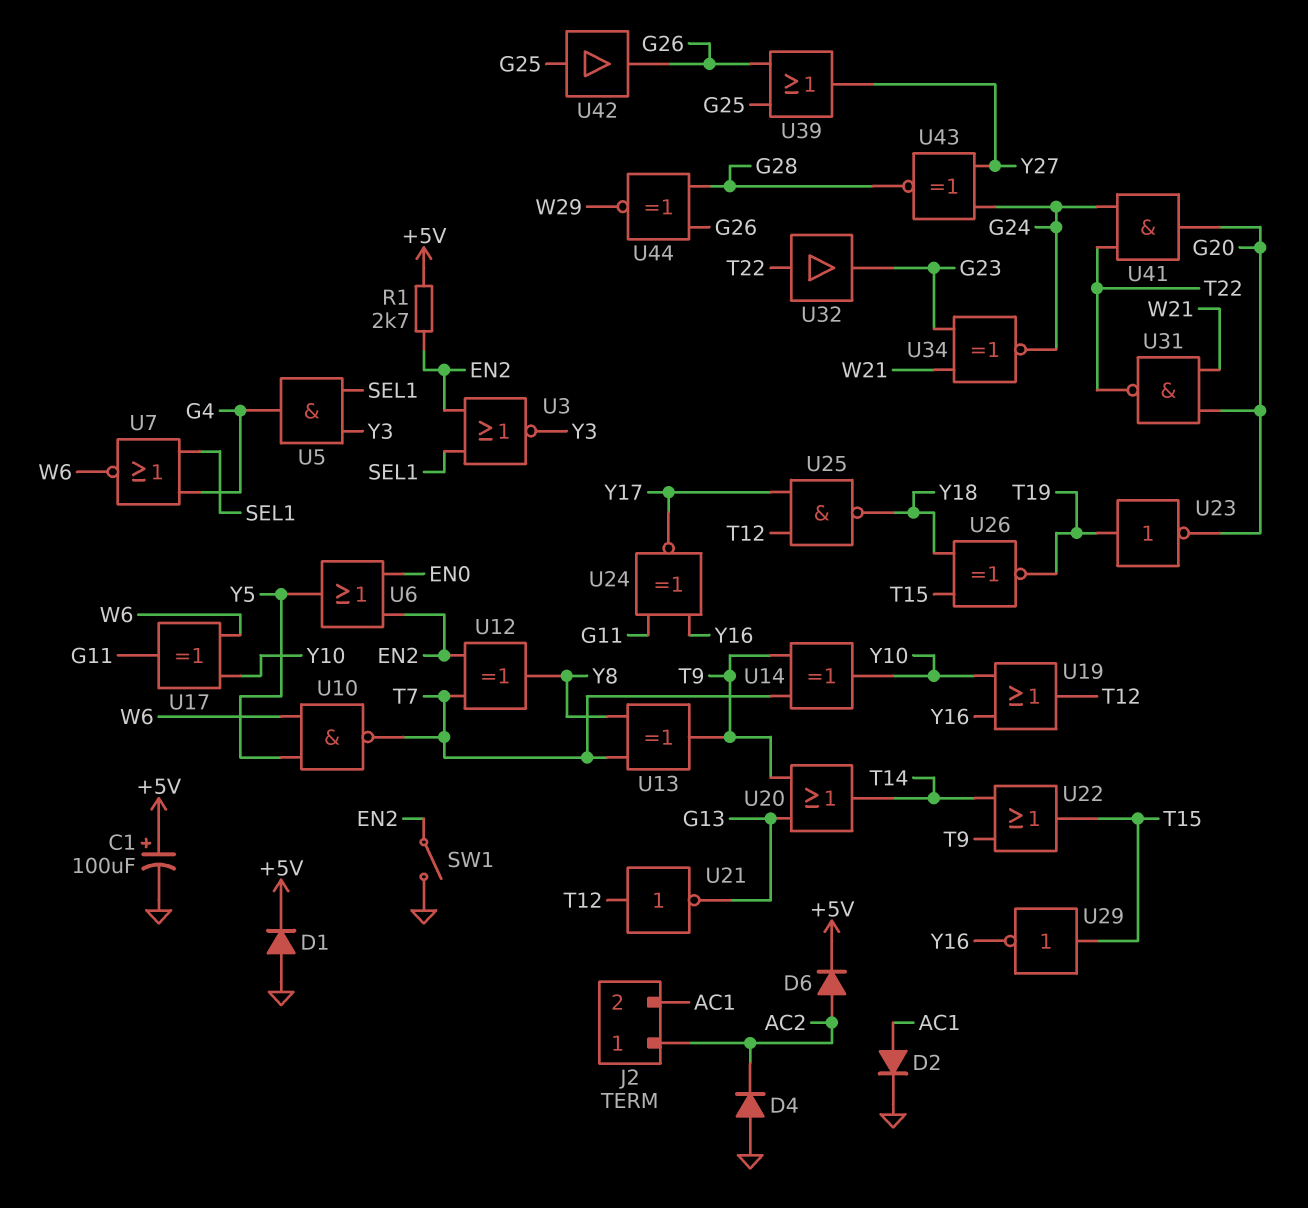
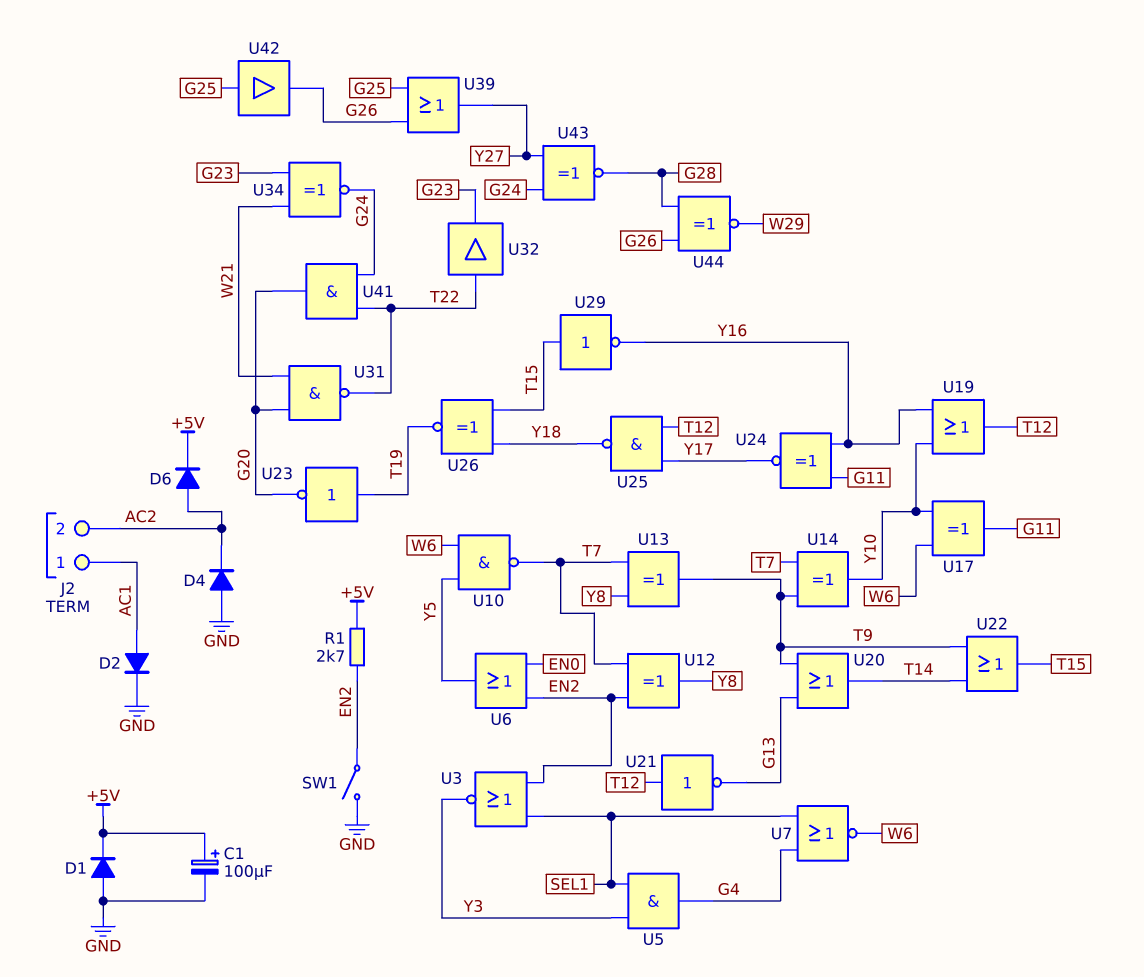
J2 pin 1: AC2 -> AC1
J2 pin 2: AC1 -> AC2

